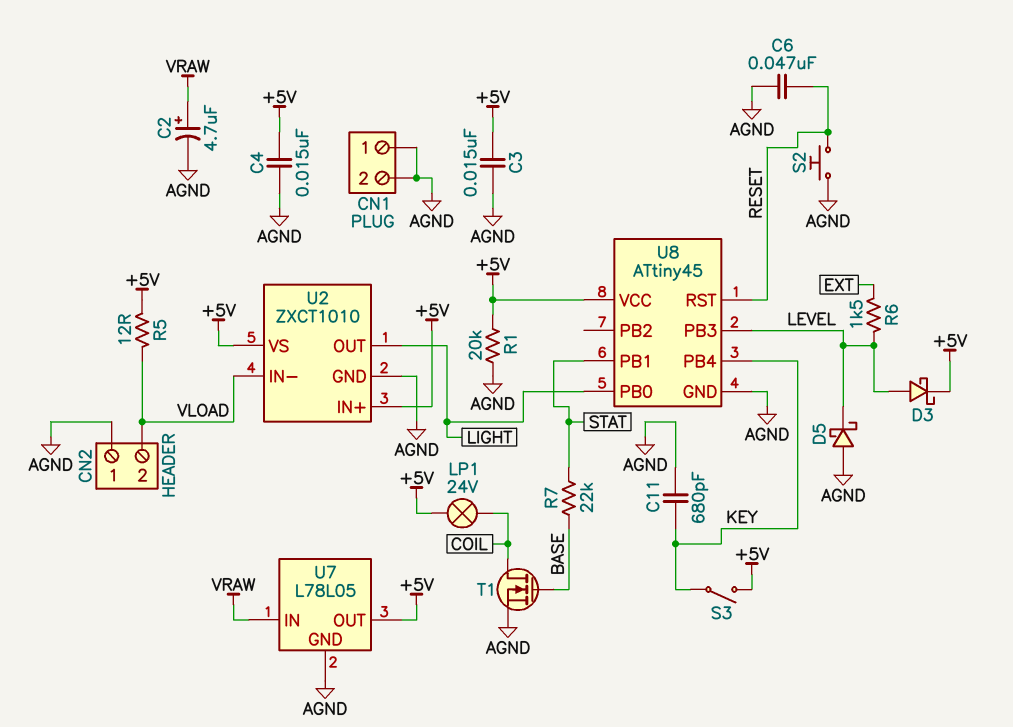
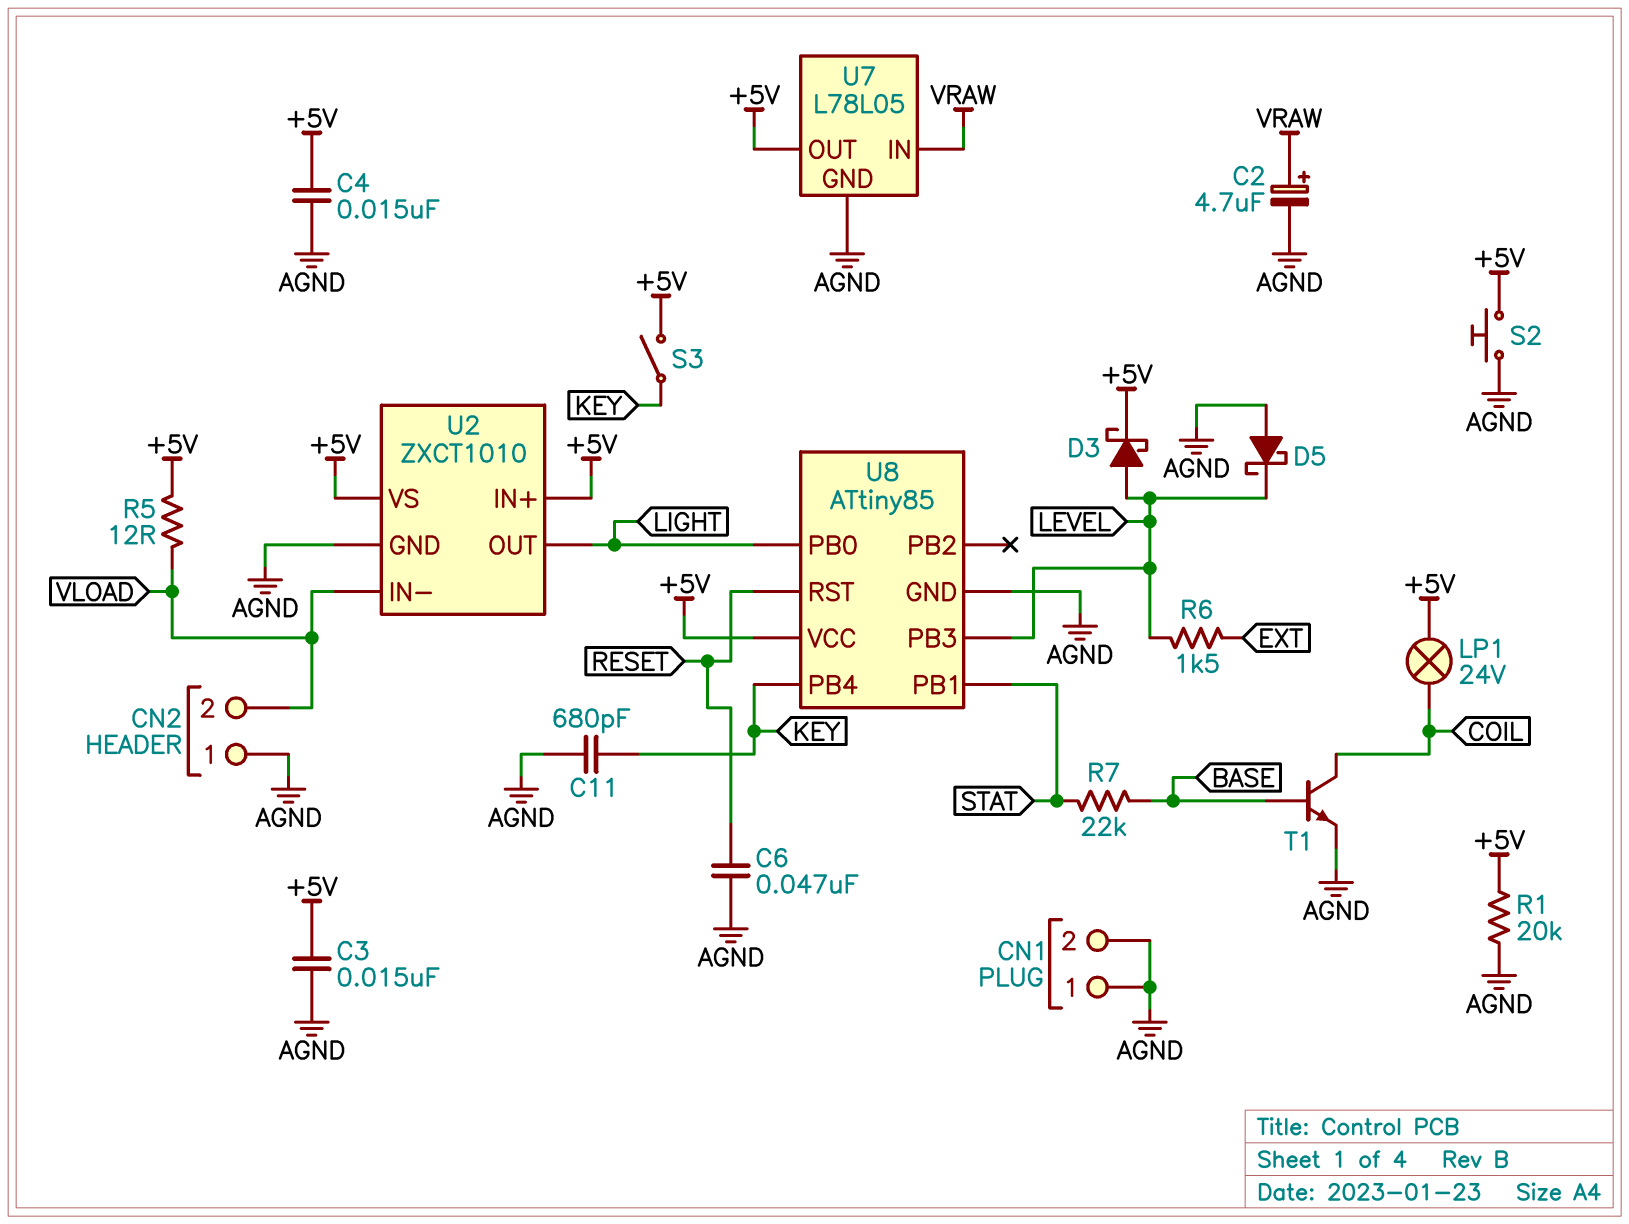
S2: button (AGND, RESET) -> button (+5V, AGND)
T1: NMOS (G BASE, D COIL, S AGND) -> NPN (B BASE, C COIL, E AGND)
U8: ATtiny45 -> ATtiny85

